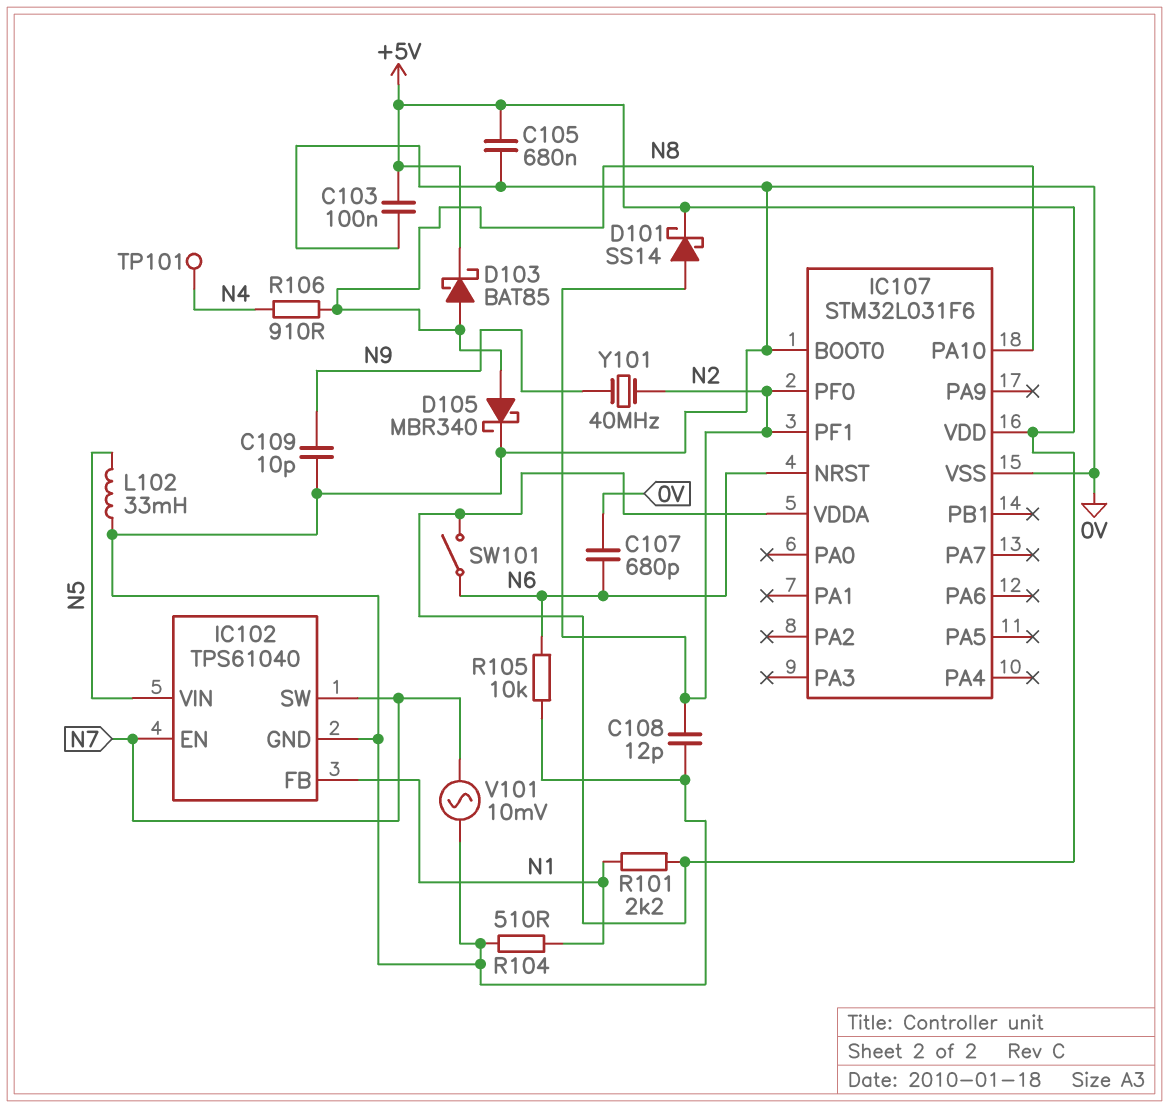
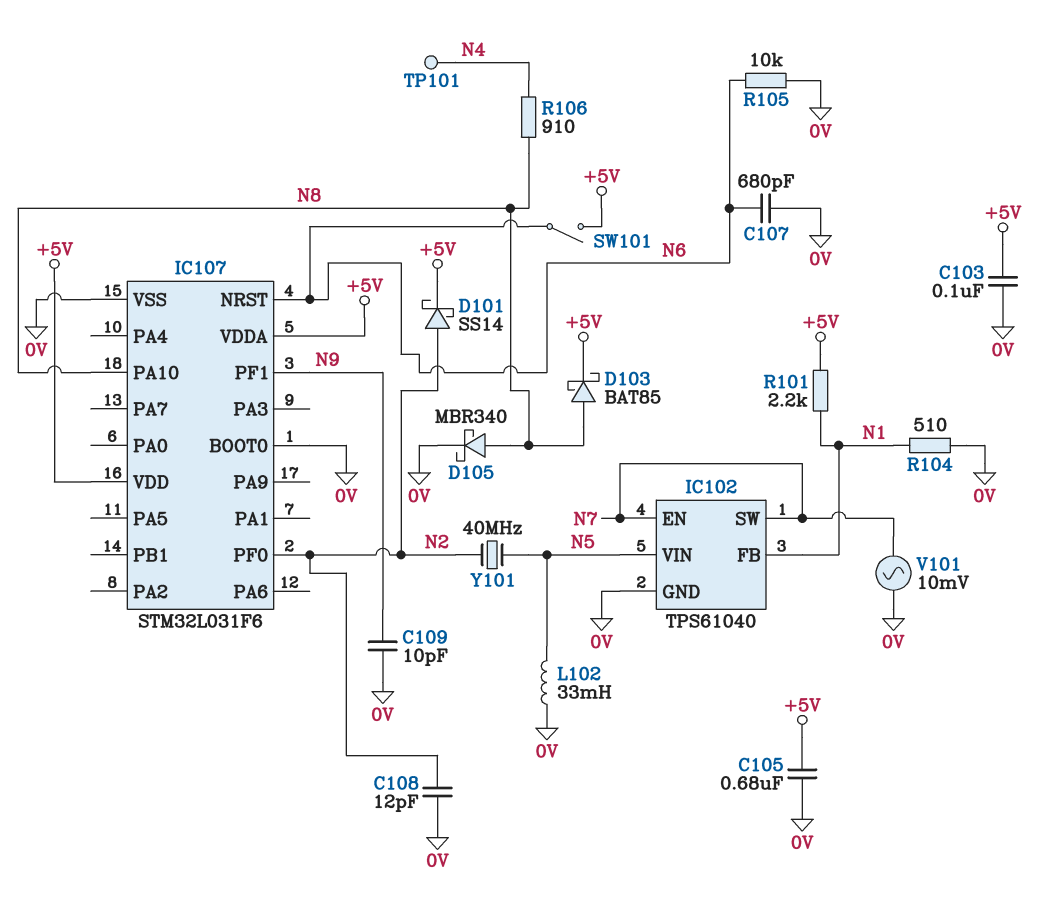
IC107 pin PF1: N2 -> N9
Y101: 40MHz (N2, N9) -> 40MHz (N2, N5)

